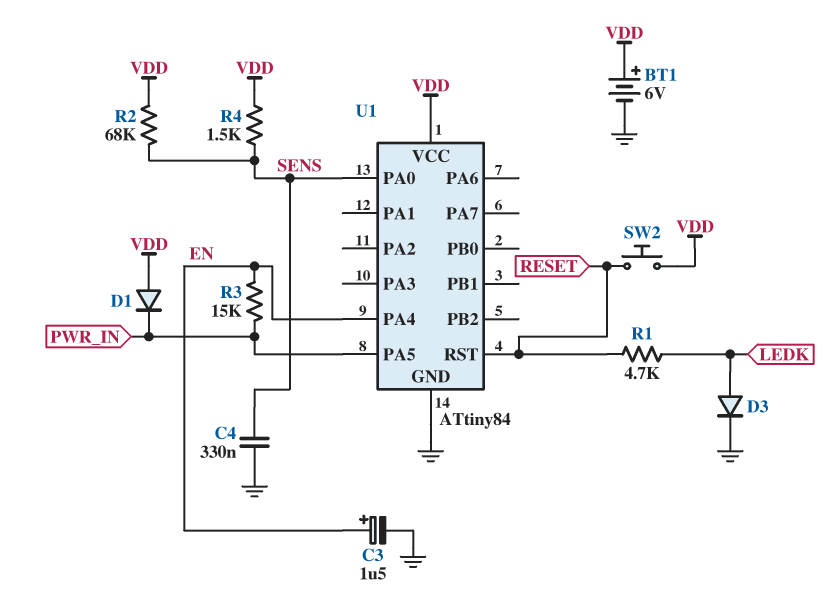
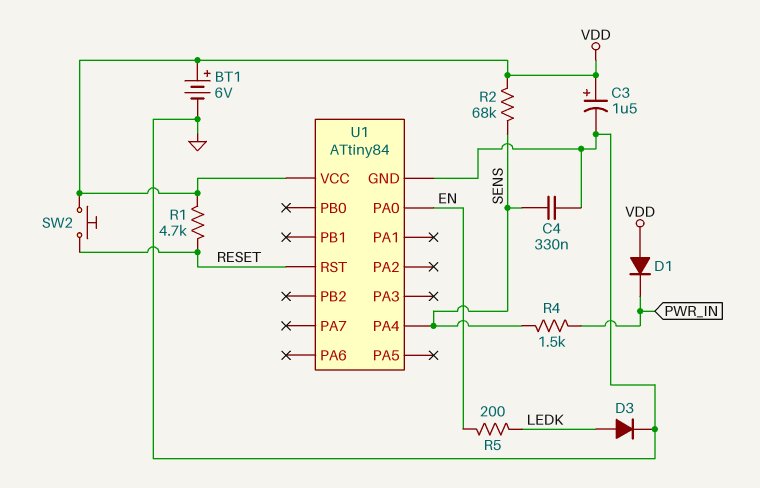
C3: 1.5uF (plus EN, minus GND) -> 1.5uF (plus VDD, minus GND)
R1: 4.7k (LEDK, RESET) -> 4.7k (RESET, VDD)
R3: 15k (EN, PWR_IN) -> none
R4: 1.5k (SENS, VDD) -> 1.5k (PWR_IN, SENS)
R5: none -> 200 (EN, LEDK)
U1 pin PA0: SENS -> EN
U1 pin PA4: EN -> SENS
U1 pin PA5: PWR_IN -> none

